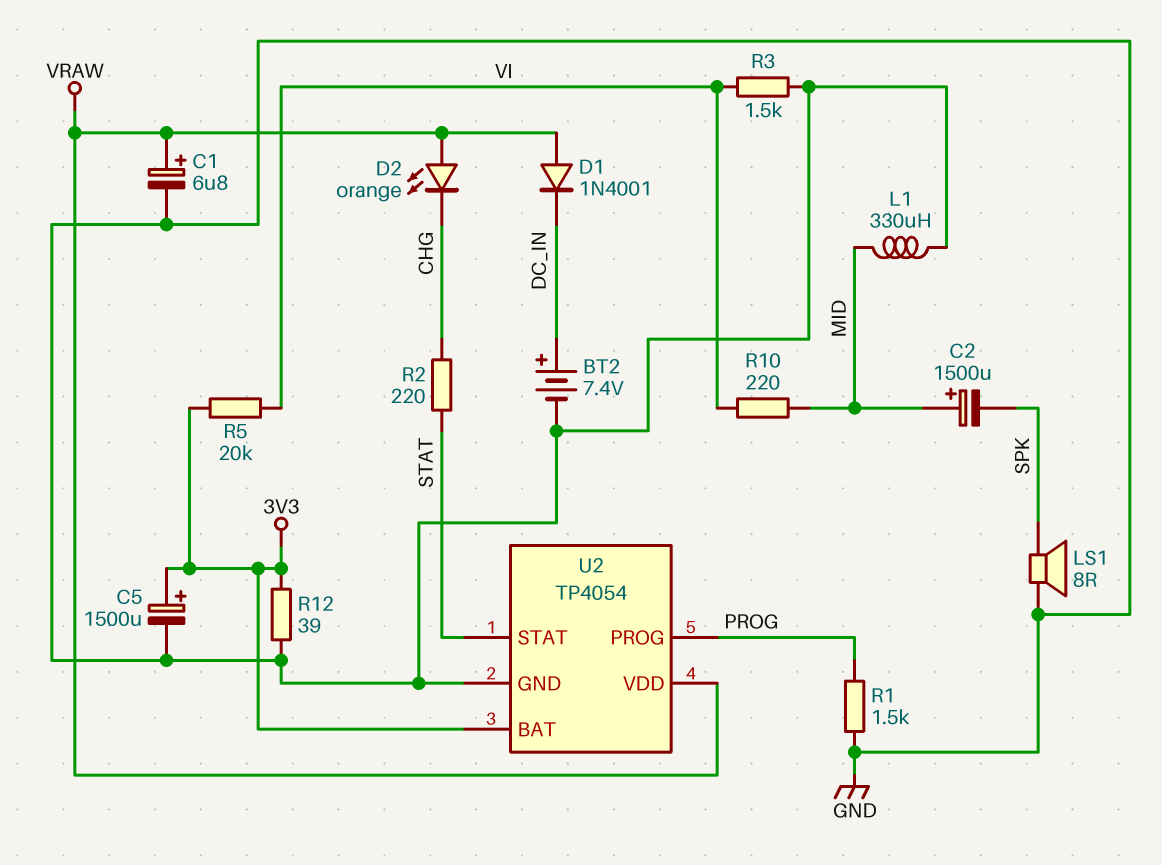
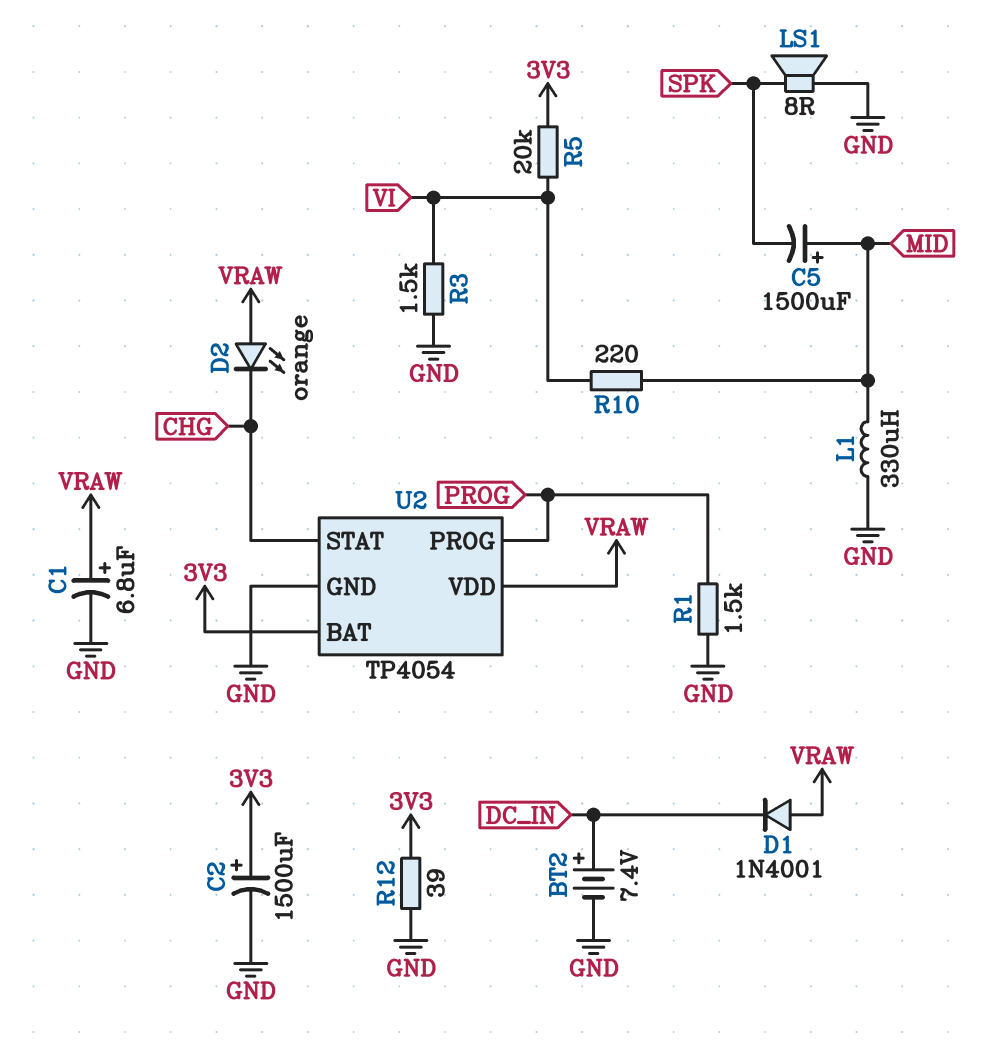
C2: 1500uF (plus MID, minus SPK) -> 1500uF (plus 3V3, minus GND)
C5: 1500uF (plus 3V3, minus GND) -> 1500uF (plus MID, minus SPK)
R2: 220 (CHG, STAT) -> none
U2 pin STAT: STAT -> CHG

